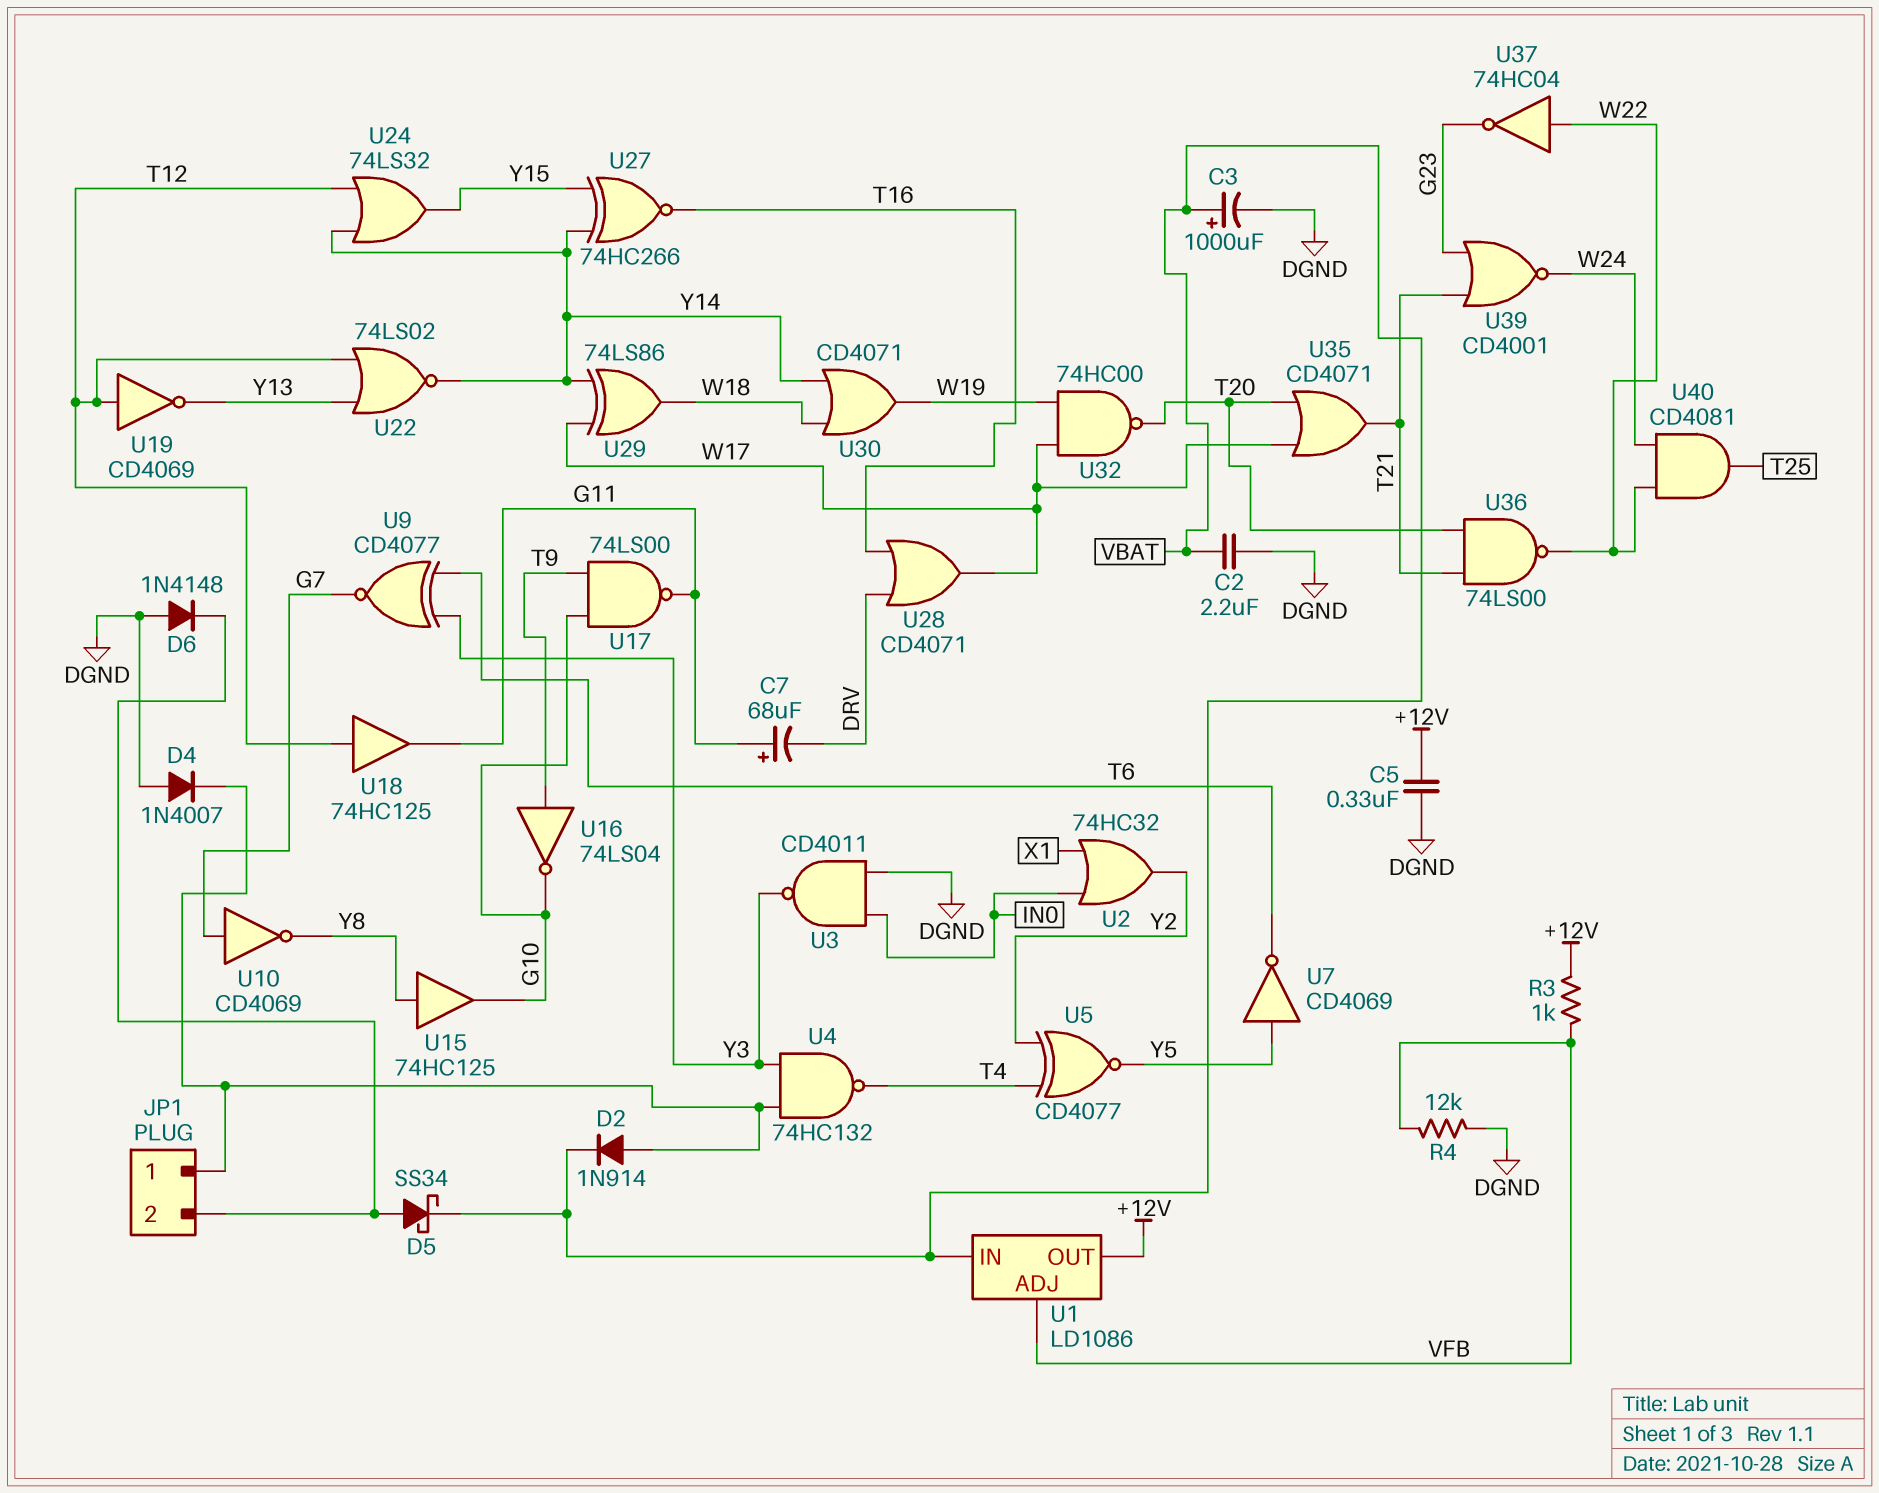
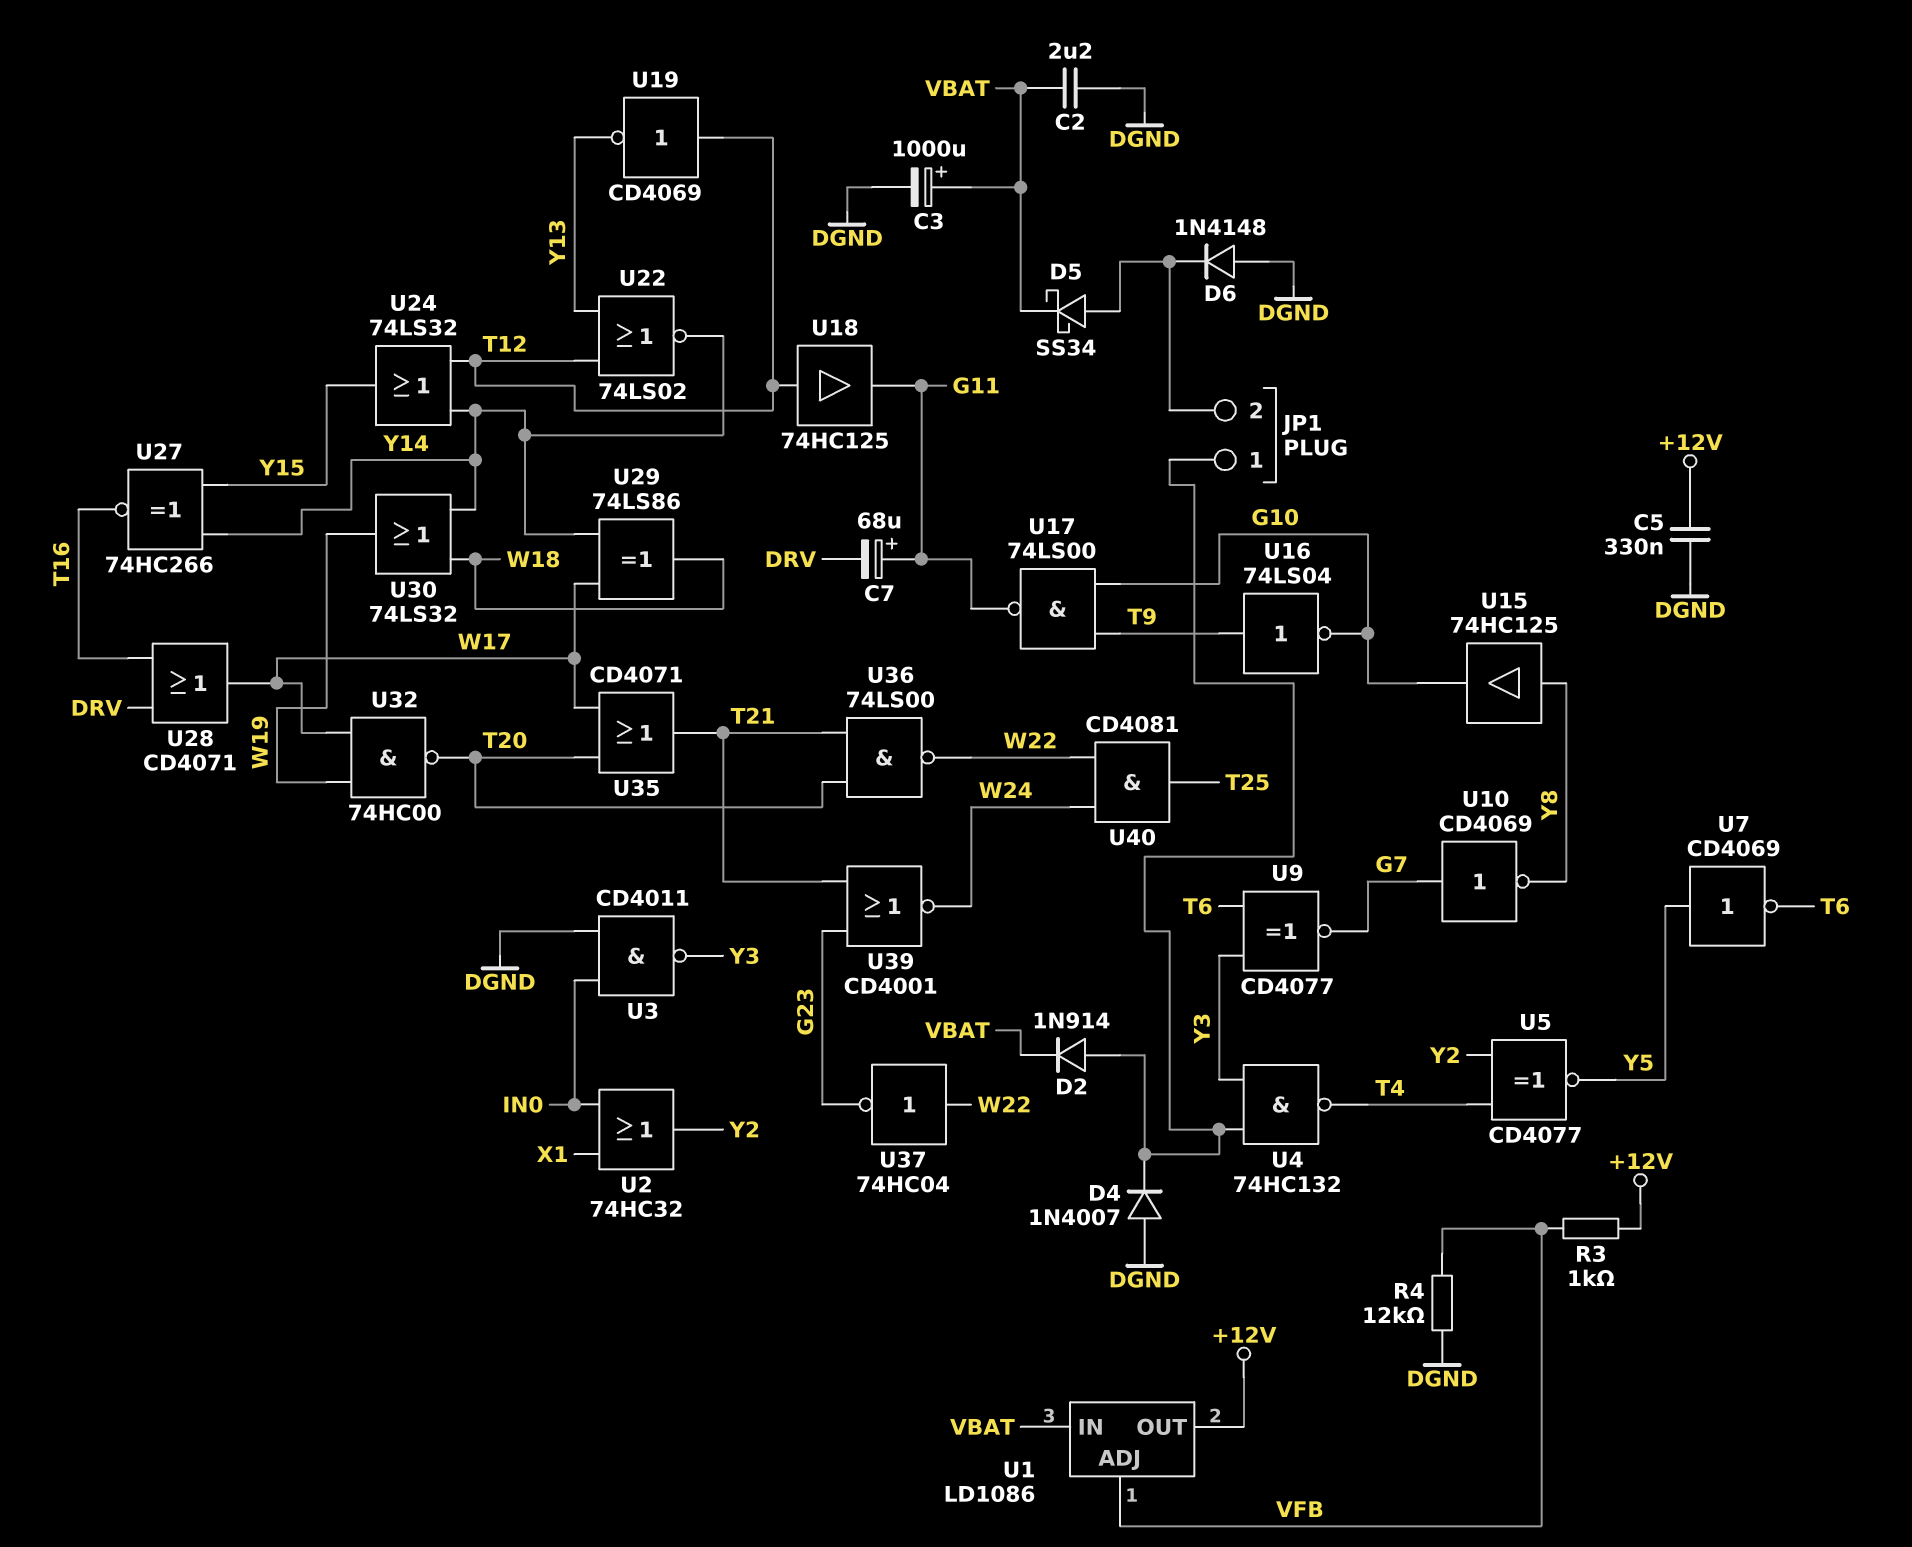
U30: OR CD4071 (in W18, in Y14, out W19) -> OR 74LS32 (in W18, in Y14, out W19)

